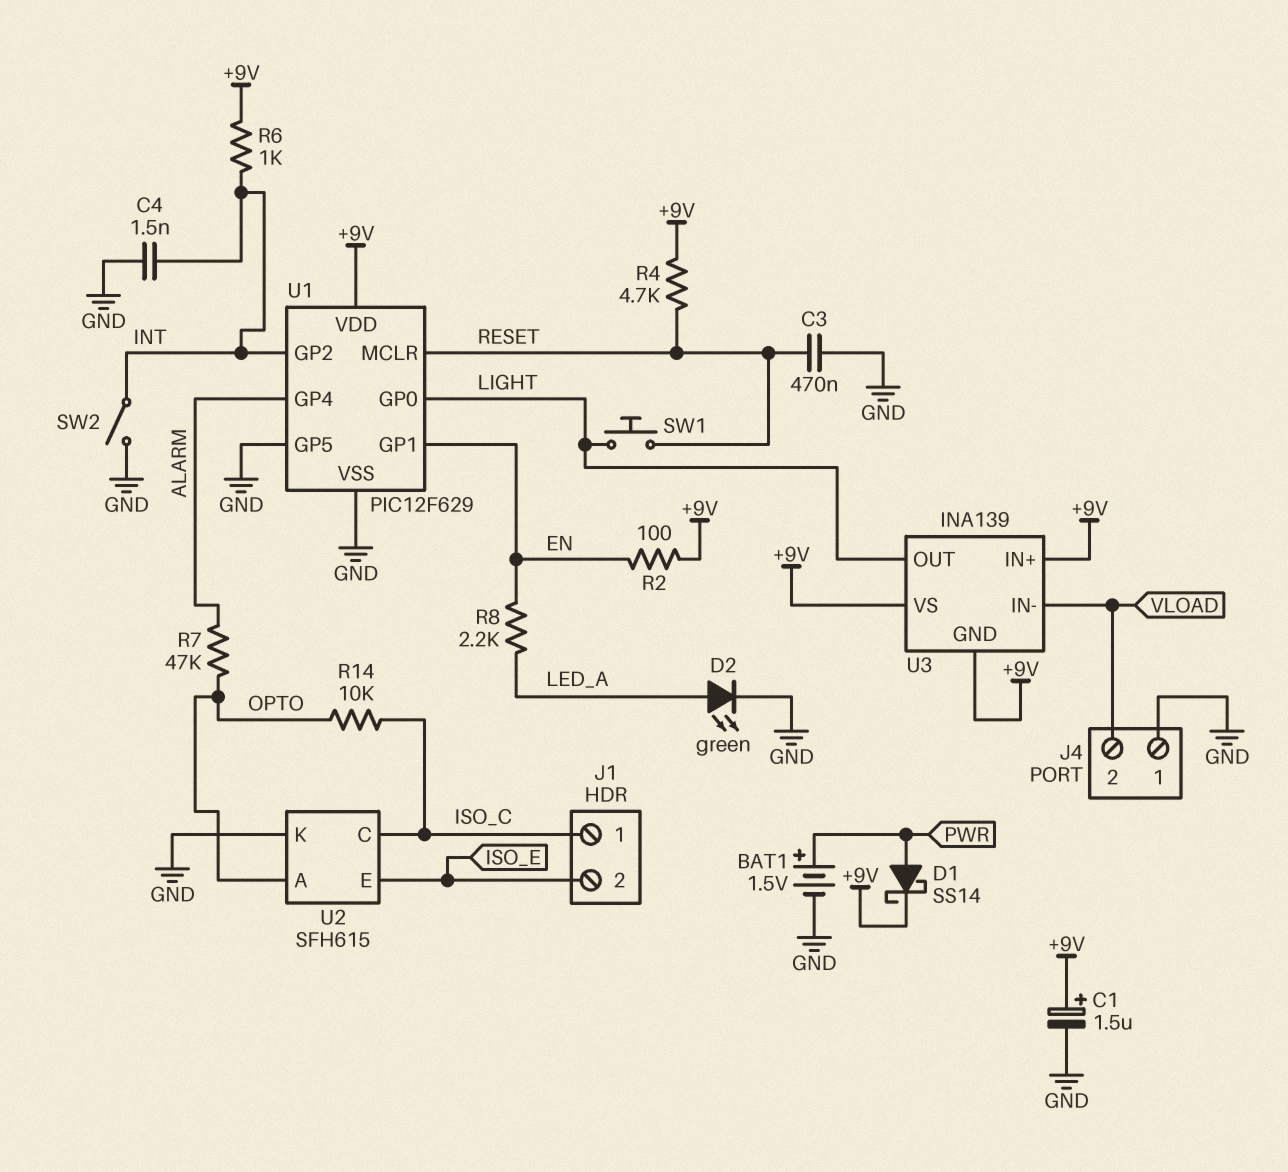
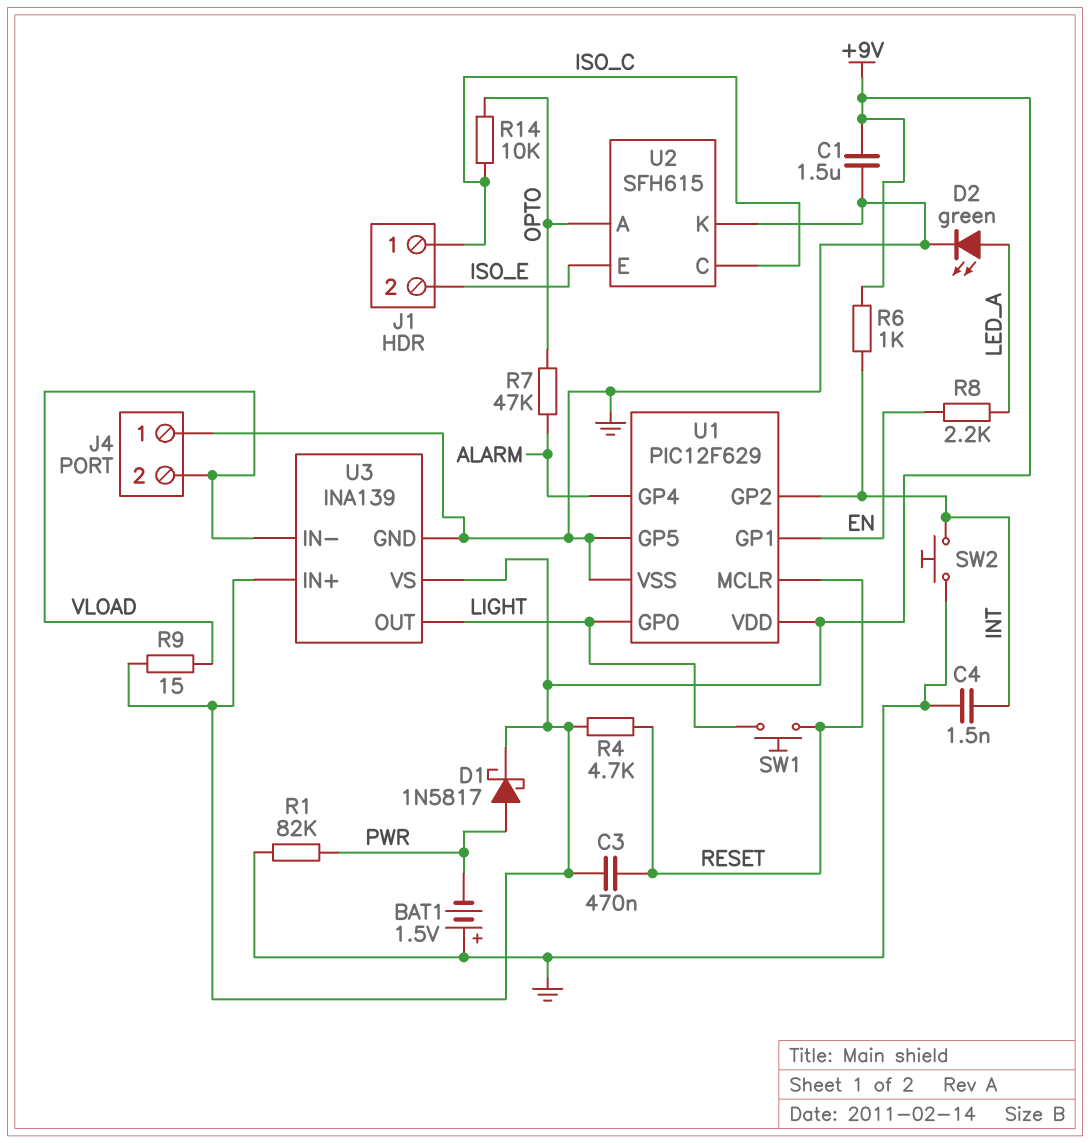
BAT1: 1.5V (plus PWR, minus GND) -> 1.5V (plus GND, minus PWR)
C1: 1.5uF (plus +9V, minus GND) -> 1.5uF (+9V, GND)
C3: 470nF (GND, RESET) -> 470nF (+9V, RESET)
D1: schottky SS14 (A PWR, K +9V) -> schottky 1N5817 (A PWR, K +9V)
R1: none -> 82k (GND, PWR)
R2: 100 (+9V, EN) -> none
R9: none -> 15 (+9V, VLOAD)
SW2: switch (GND, INT) -> button (GND, INT)
U3 pin GND: +9V -> GND

